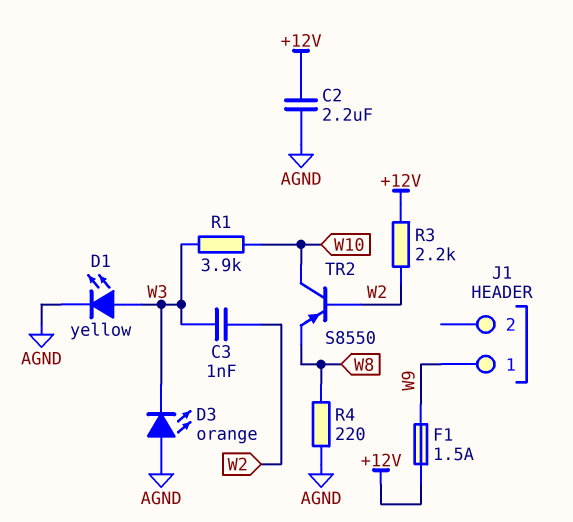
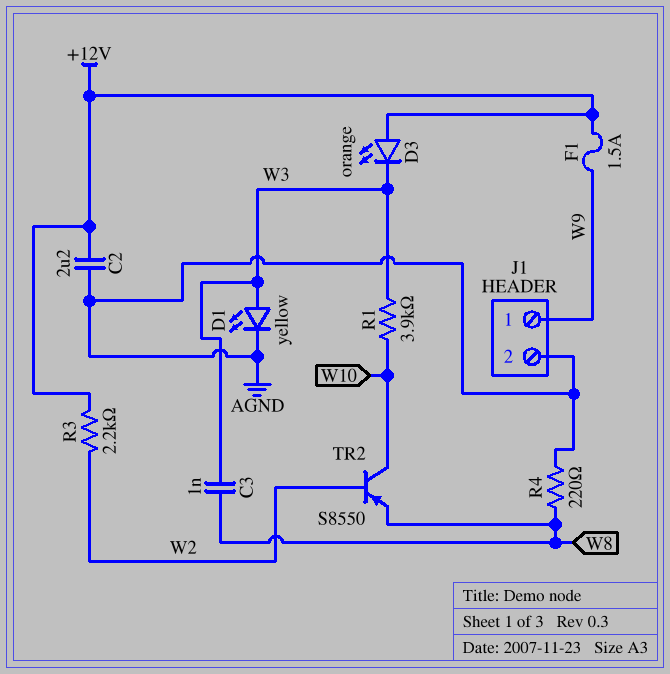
C3: 1nF (W2, W3) -> 1nF (W3, W8)
D3: LED orange (A AGND, K W3) -> LED orange (A +12V, K W3)
J1 pin 2: none -> AGND

